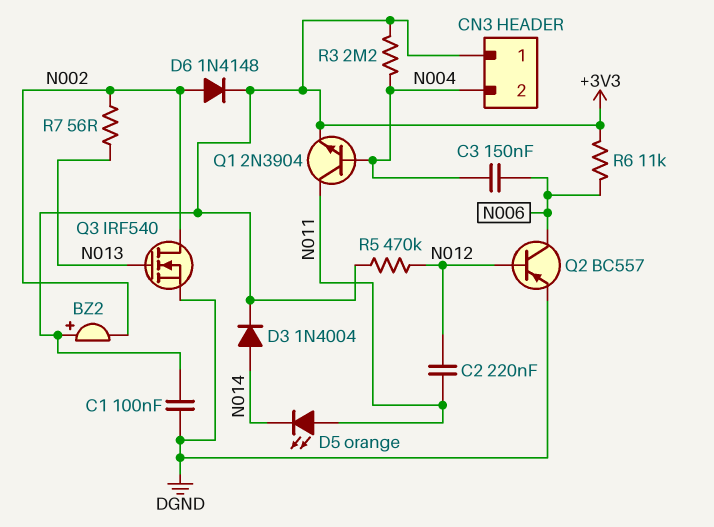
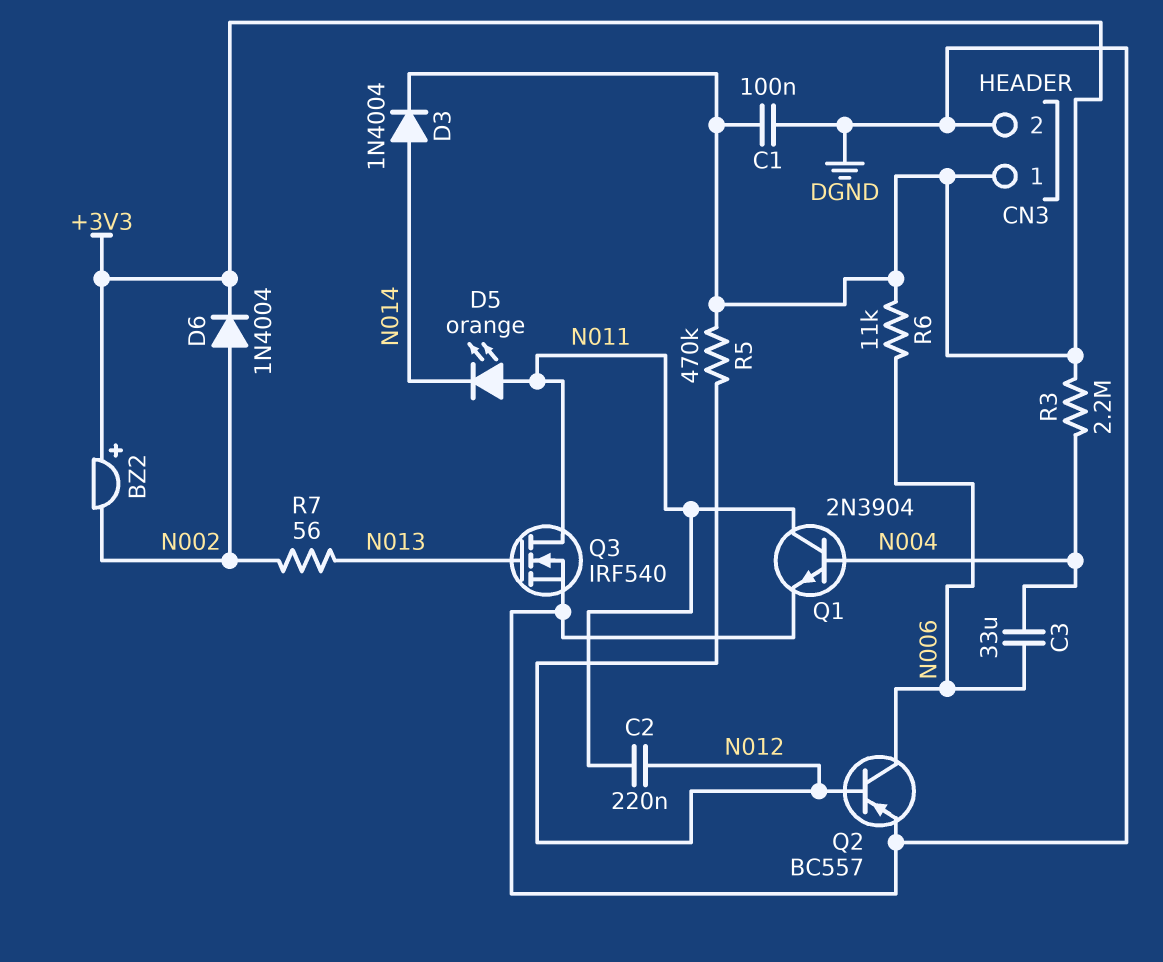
C3: 150nF (N004, N006) -> 33uF (N004, N006)
CN3 pin 2: N004 -> DGND
D6: diode 1N4148 (A N002, K +3V3) -> diode 1N4004 (A N002, K +3V3)
Q1: NPN 2N3904 (B N004, C N011, E +3V3) -> NPN 2N3904 (B N004, C N011, E DGND)
Q3: NMOS IRF540 (G N013, D N002, S DGND) -> NMOS IRF540 (G N013, D N011, S DGND)

